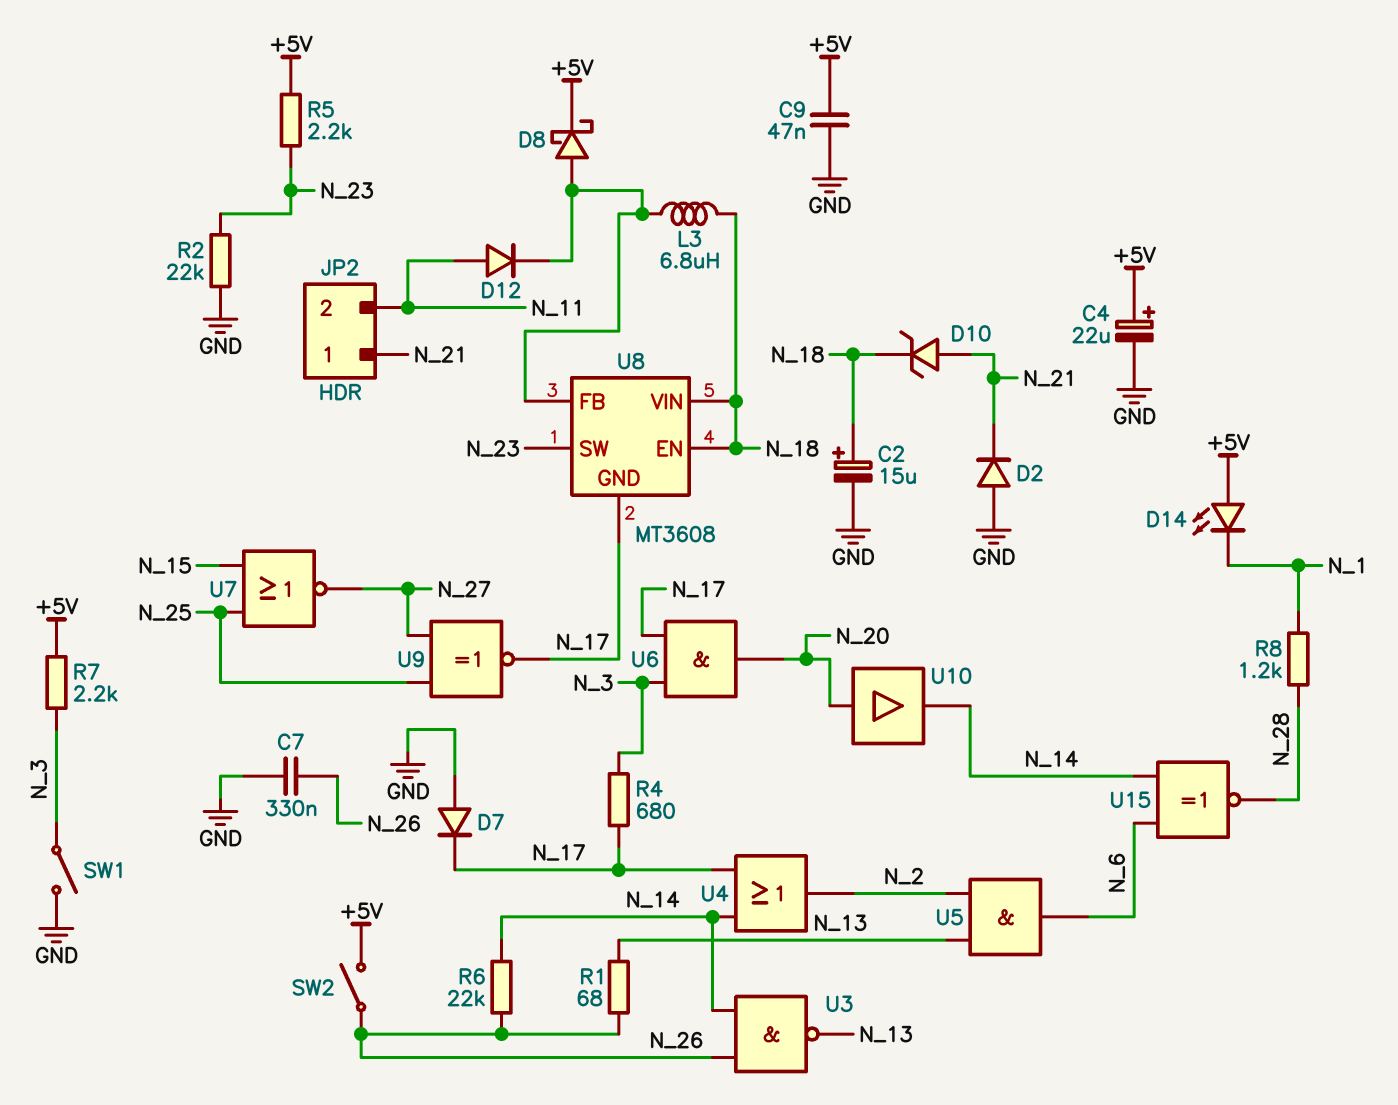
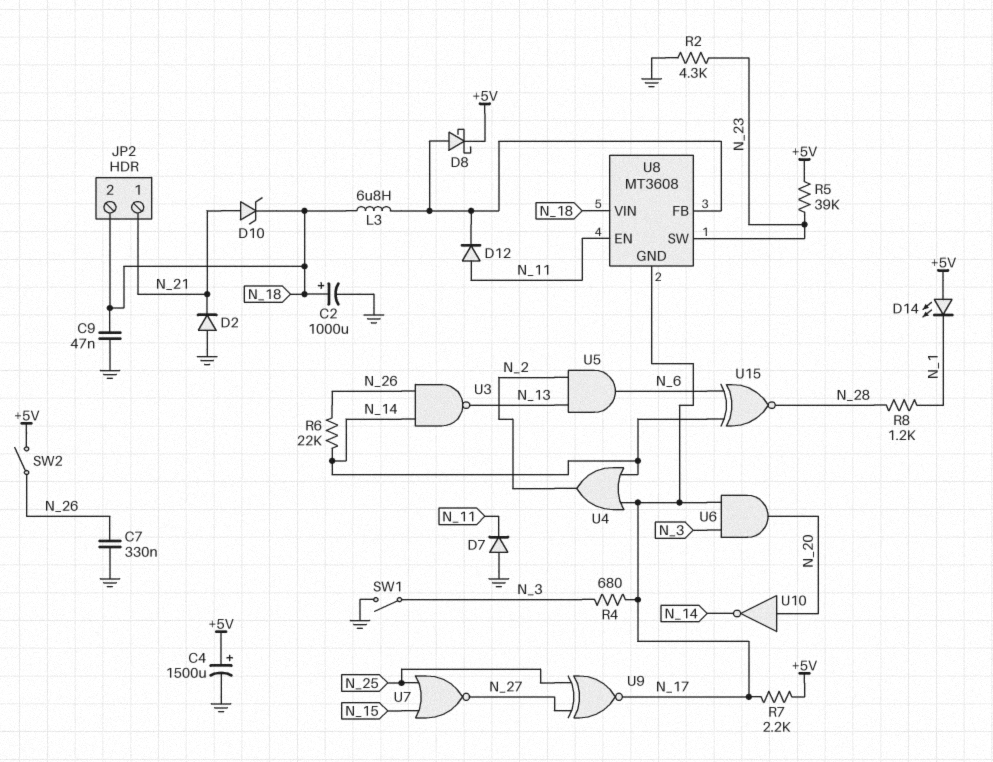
C2: 15uF (plus N_18, minus GND) -> 1000uF (plus N_18, minus GND)
C4: 22uF (plus +5V, minus GND) -> 1500uF (plus +5V, minus GND)
C9: 47nF (+5V, GND) -> 47nF (GND, N_18)
D7: diode (A GND, K N_17) -> diode (A GND, K N_11)
JP2 pin 2: N_11 -> N_18
R1: 68 (N_13, N_26) -> none
R2: 22k (GND, N_23) -> 4.3k (GND, N_23)
R5: 2.2k (+5V, N_23) -> 39k (+5V, N_23)
R7: 2.2k (+5V, N_3) -> 2.2k (+5V, N_17)
U8 pin EN: N_18 -> N_11
U10: buffer (in N_20, out N_14) -> NOT (in N_20, out N_14)

